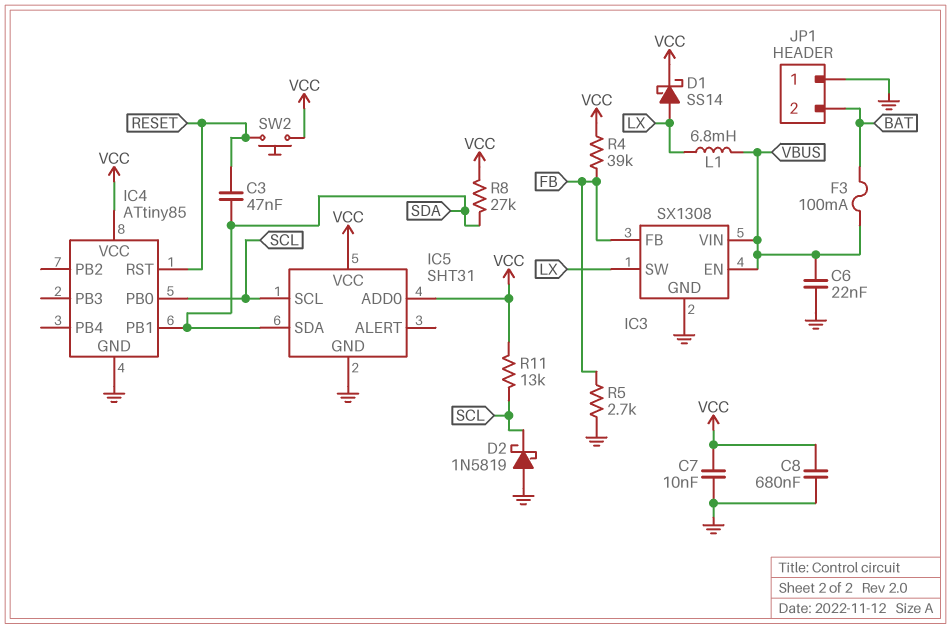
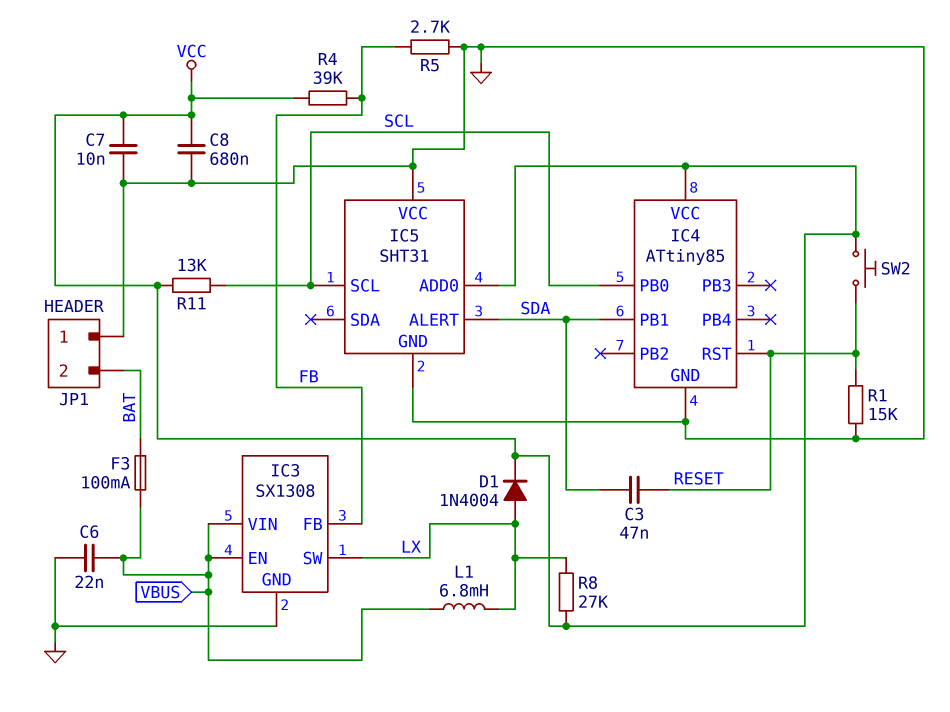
D1: schottky SS14 (A LX, K VCC) -> diode 1N4004 (A LX, K VCC)
D2: schottky 1N5819 (A GND, K SCL) -> none
IC5 pin ALERT: none -> SDA
IC5 pin SDA: SDA -> none
IC5 pin VCC: VCC -> GND
R1: none -> 15k (GND, RESET)
R8: 27k (SDA, VCC) -> 27k (LX, VCC)

